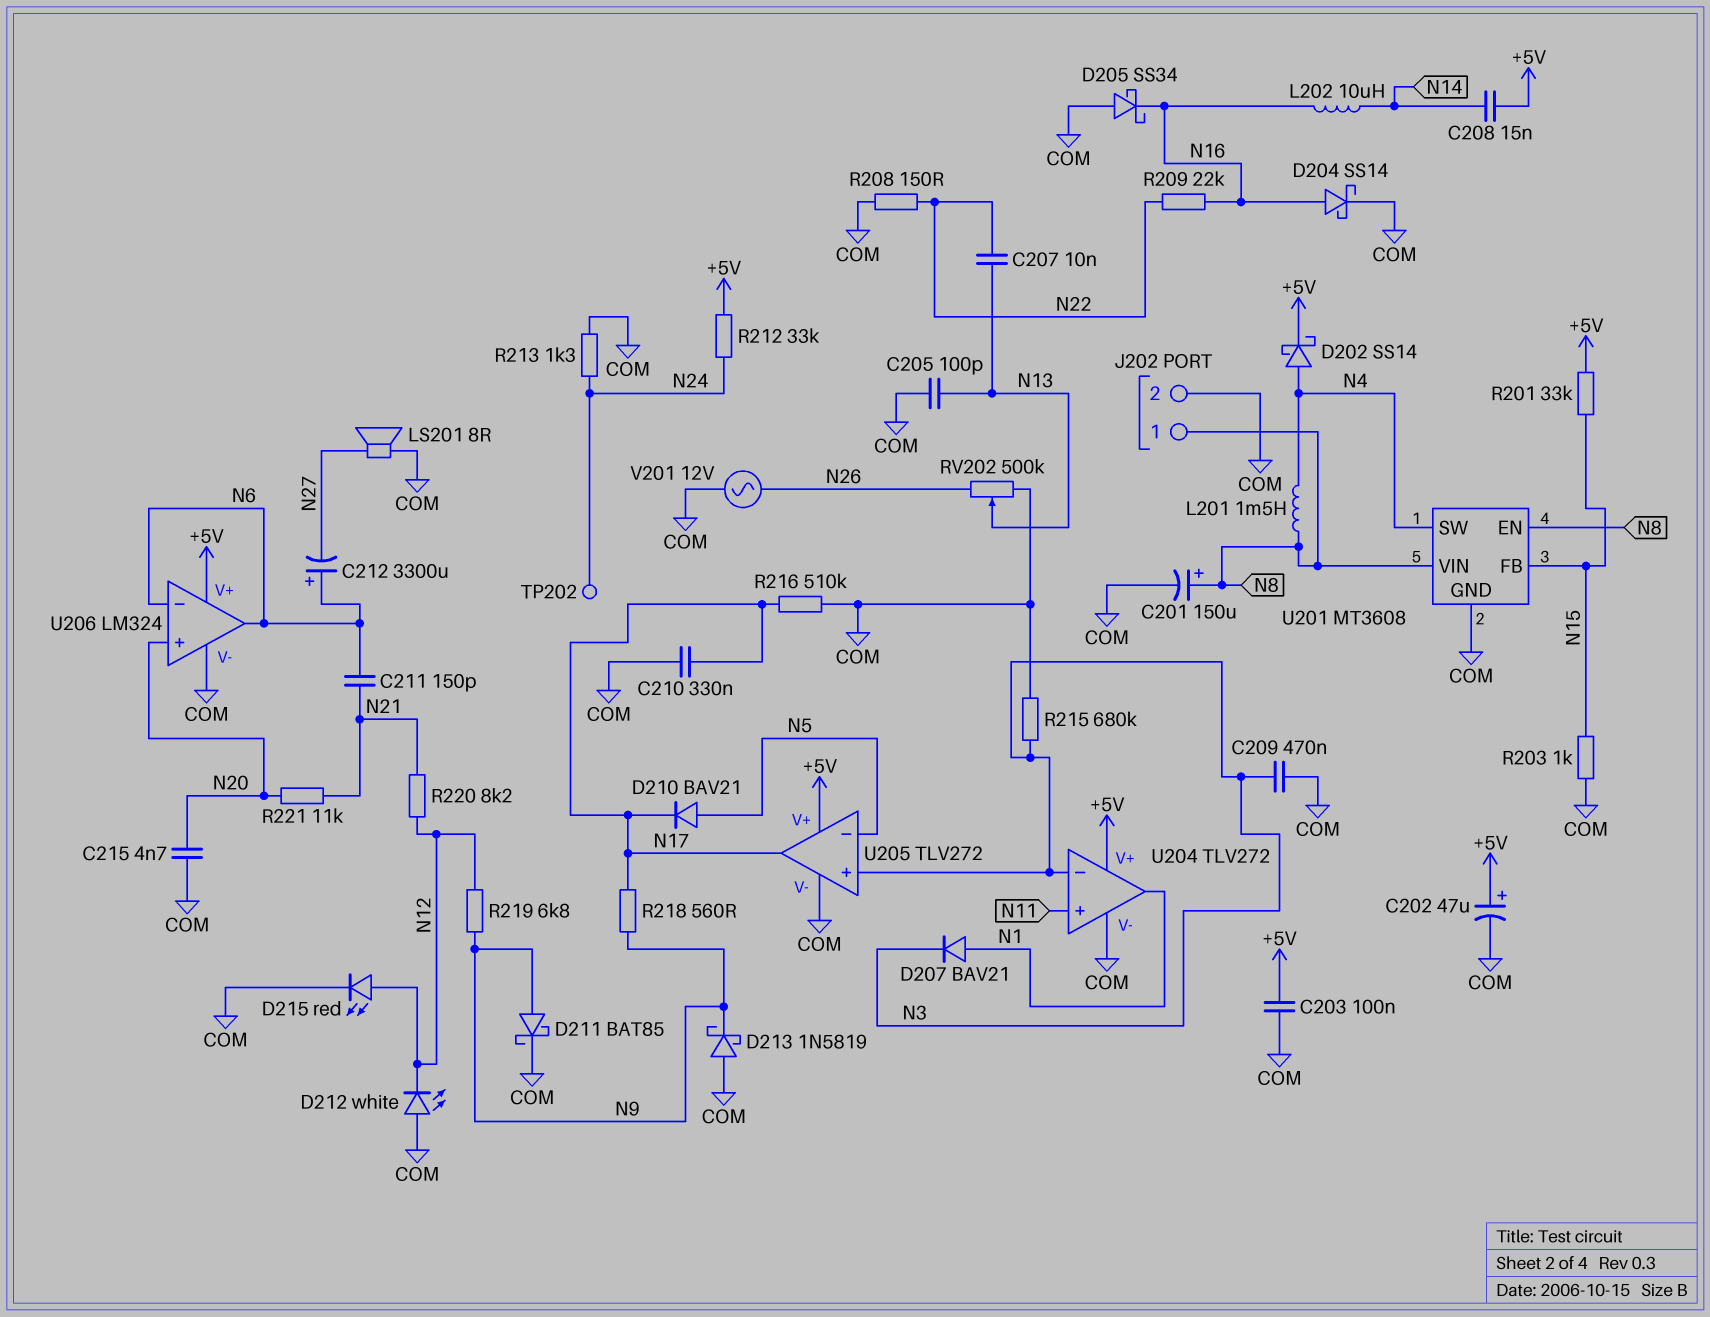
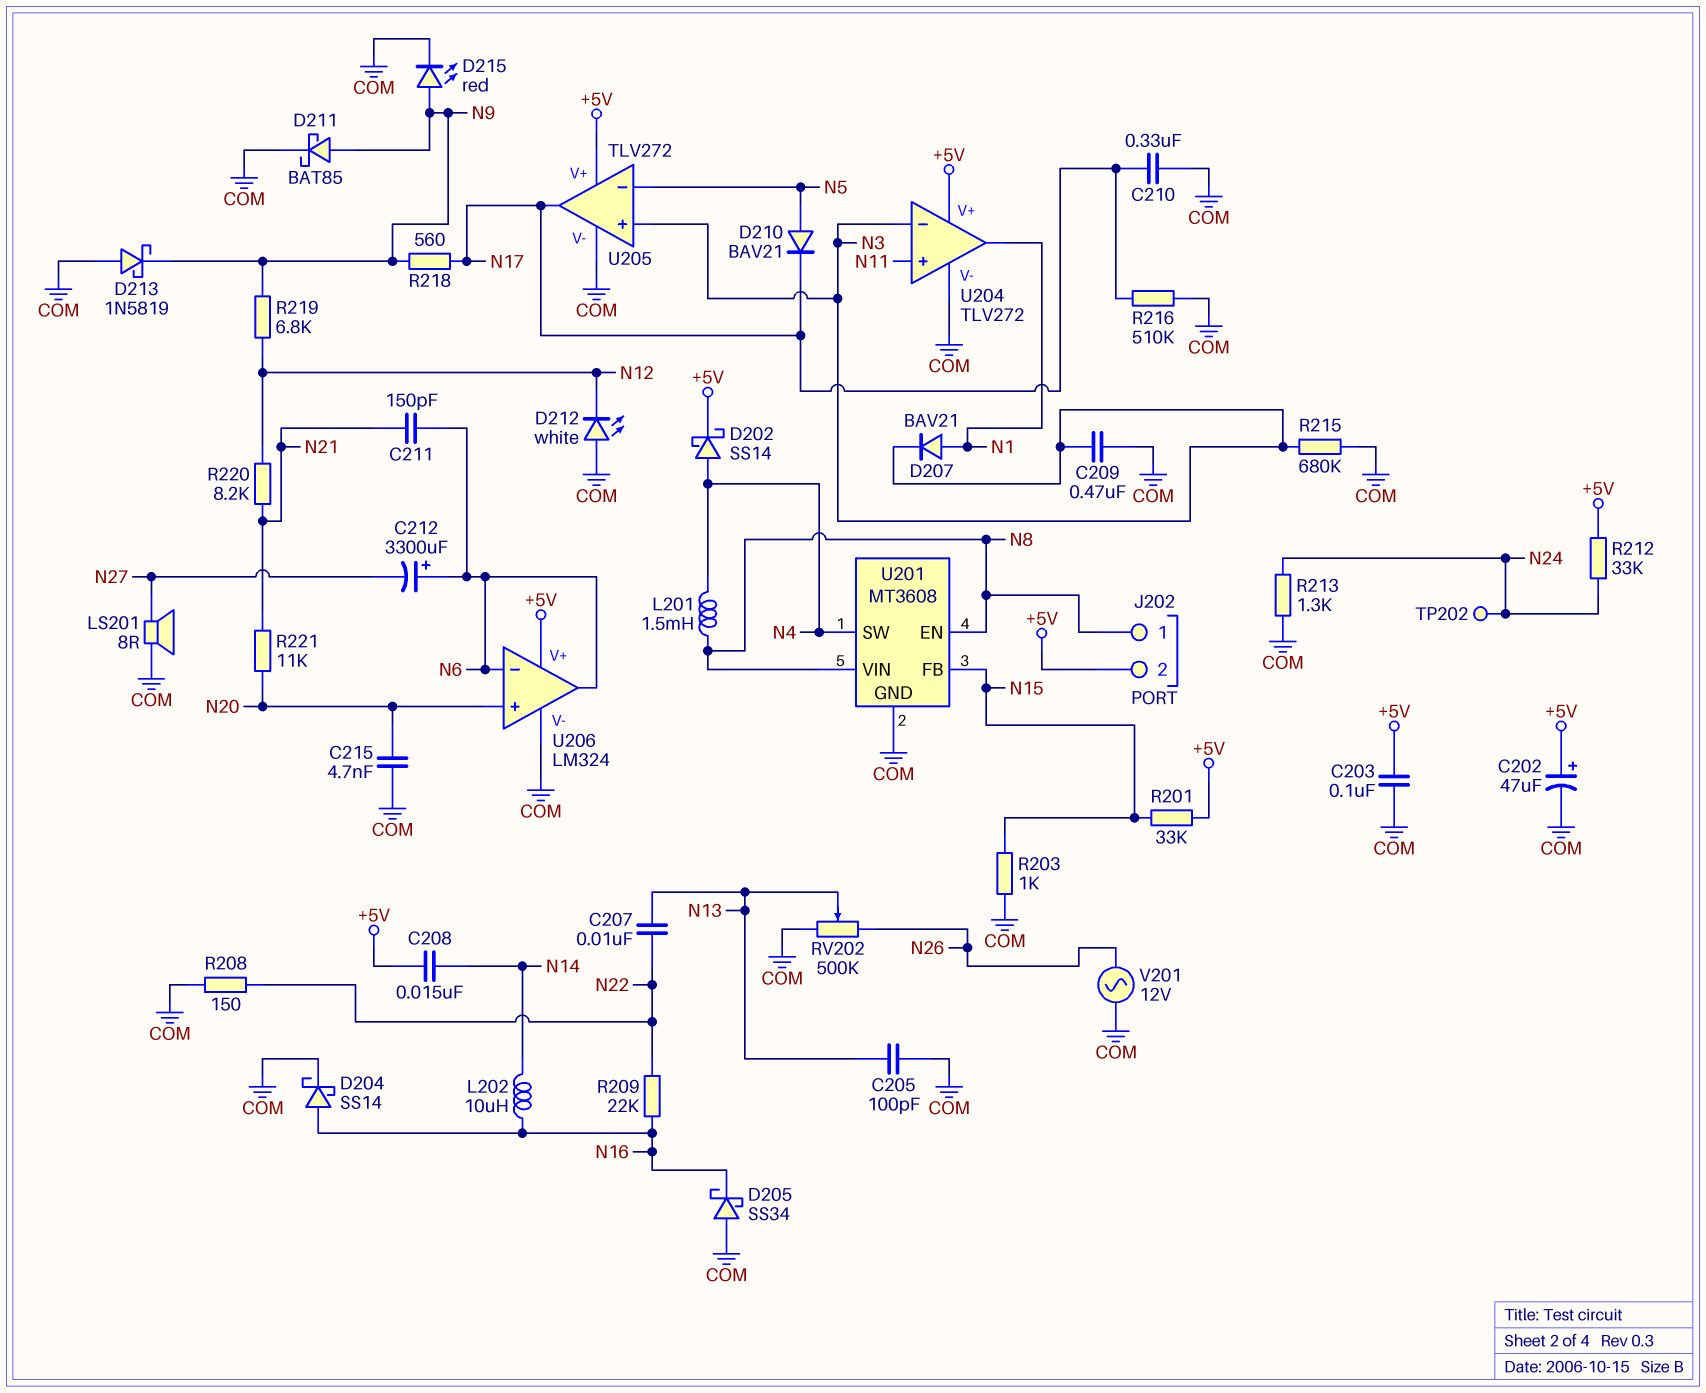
C201: 150uF (plus N8, minus COM) -> none
D215: LED red (A N12, K COM) -> LED red (A N9, K COM)
J202 pin 2: COM -> +5V

